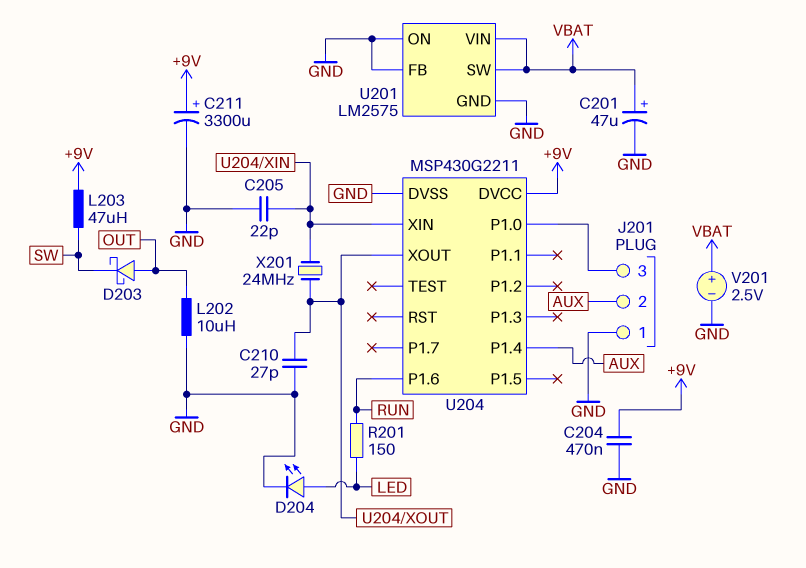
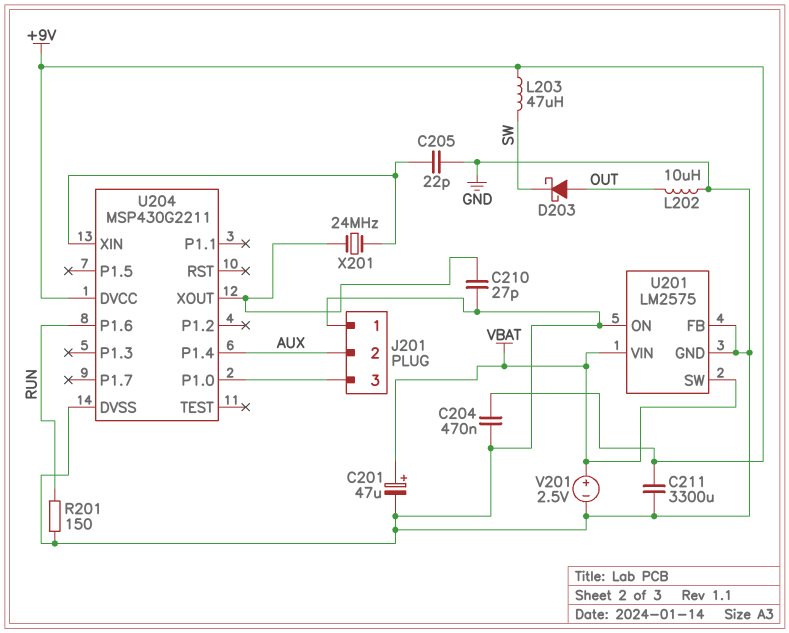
C211: 3300uF (plus +9V, minus GND) -> 3300uF (+9V, GND)
D204: LED (A LED, K GND) -> none
R201: 150 (LED, RUN) -> 150 (GND, RUN)

